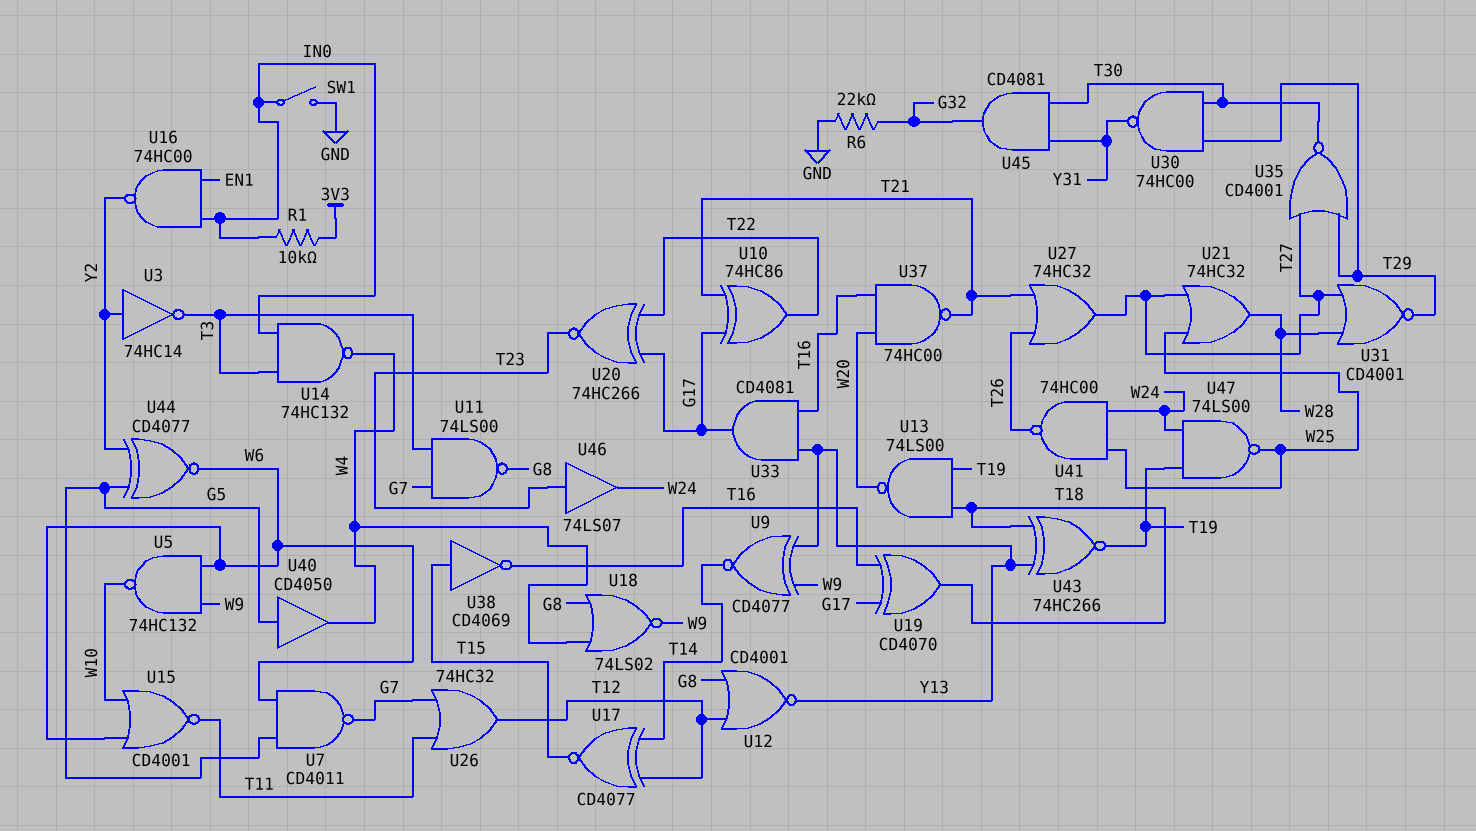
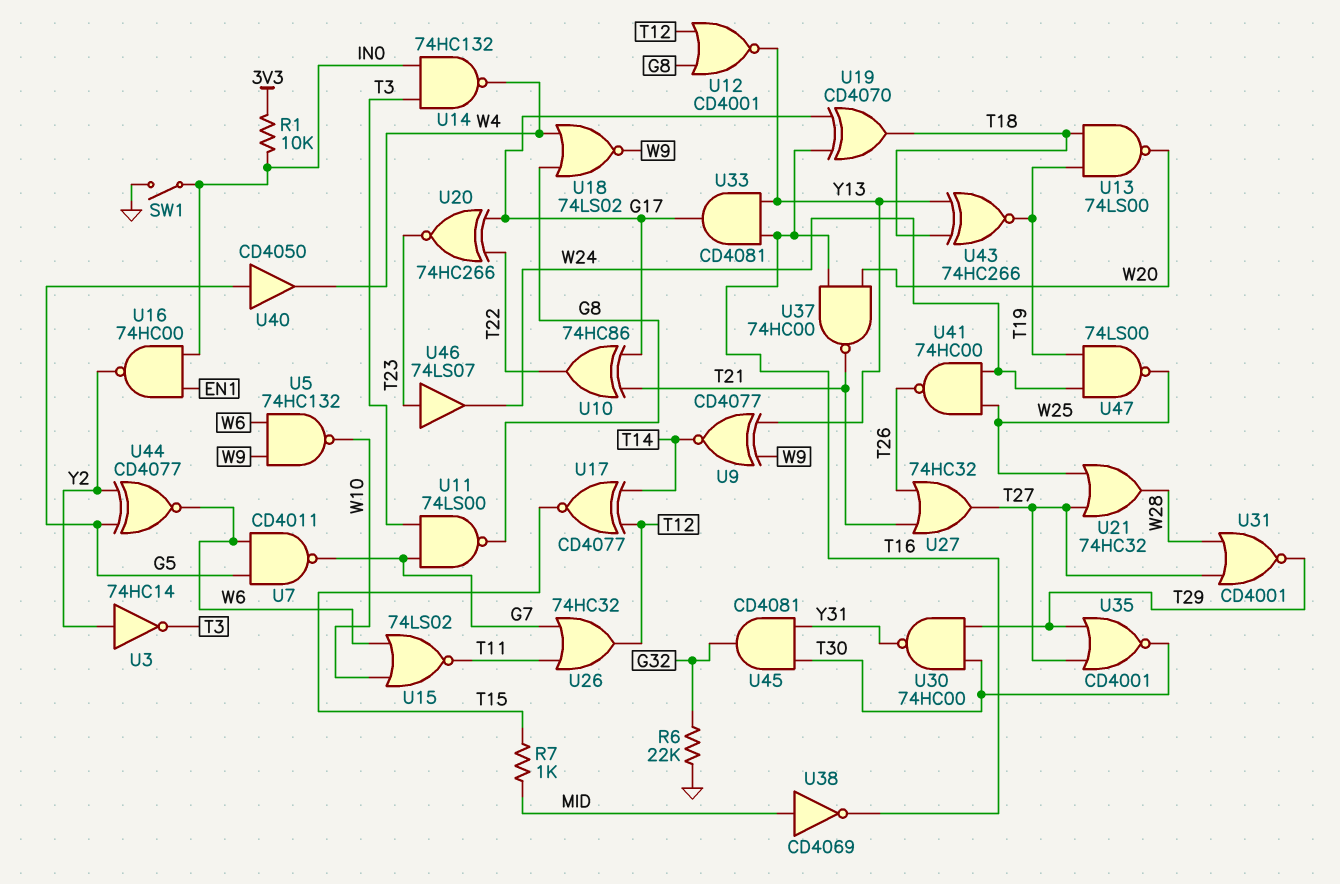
R7: none -> 1k (MID, T15)
U15: NOR CD4001 (in W6, in W10, out T11) -> NOR 74LS02 (in W6, in W10, out T11)
U38: NOT CD4069 (in T15, out T16) -> NOT CD4069 (in MID, out T16)

